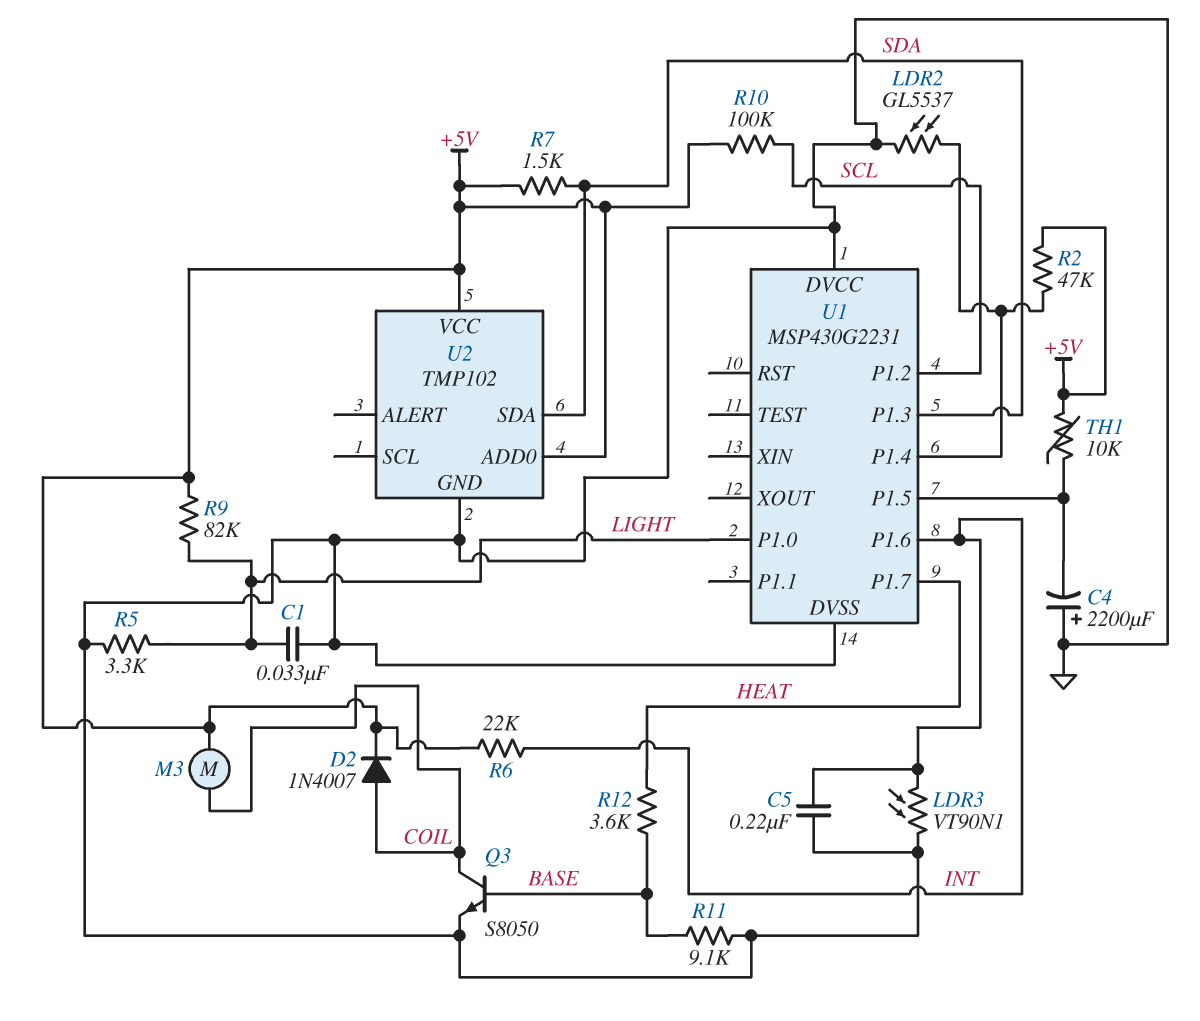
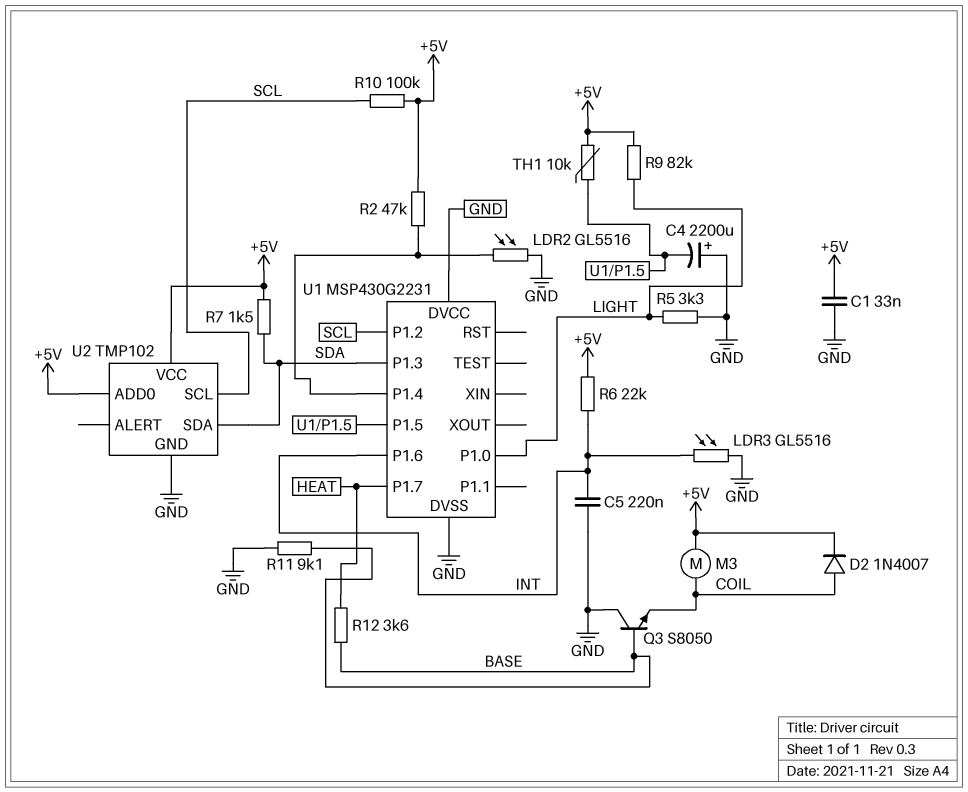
C1: 33nF (GND, LIGHT) -> 33nF (+5V, GND)
LDR2: GL5537 (GND, U1/P1.4) -> GL5516 (GND, U1/P1.4)
LDR3: VT90N1 (GND, INT) -> GL5516 (GND, INT)
Q3: NPN S8050 (B BASE, C COIL, E GND) -> NPN S8050 (B BASE, C GND, E COIL)
U2 pin SCL: none -> SCL

